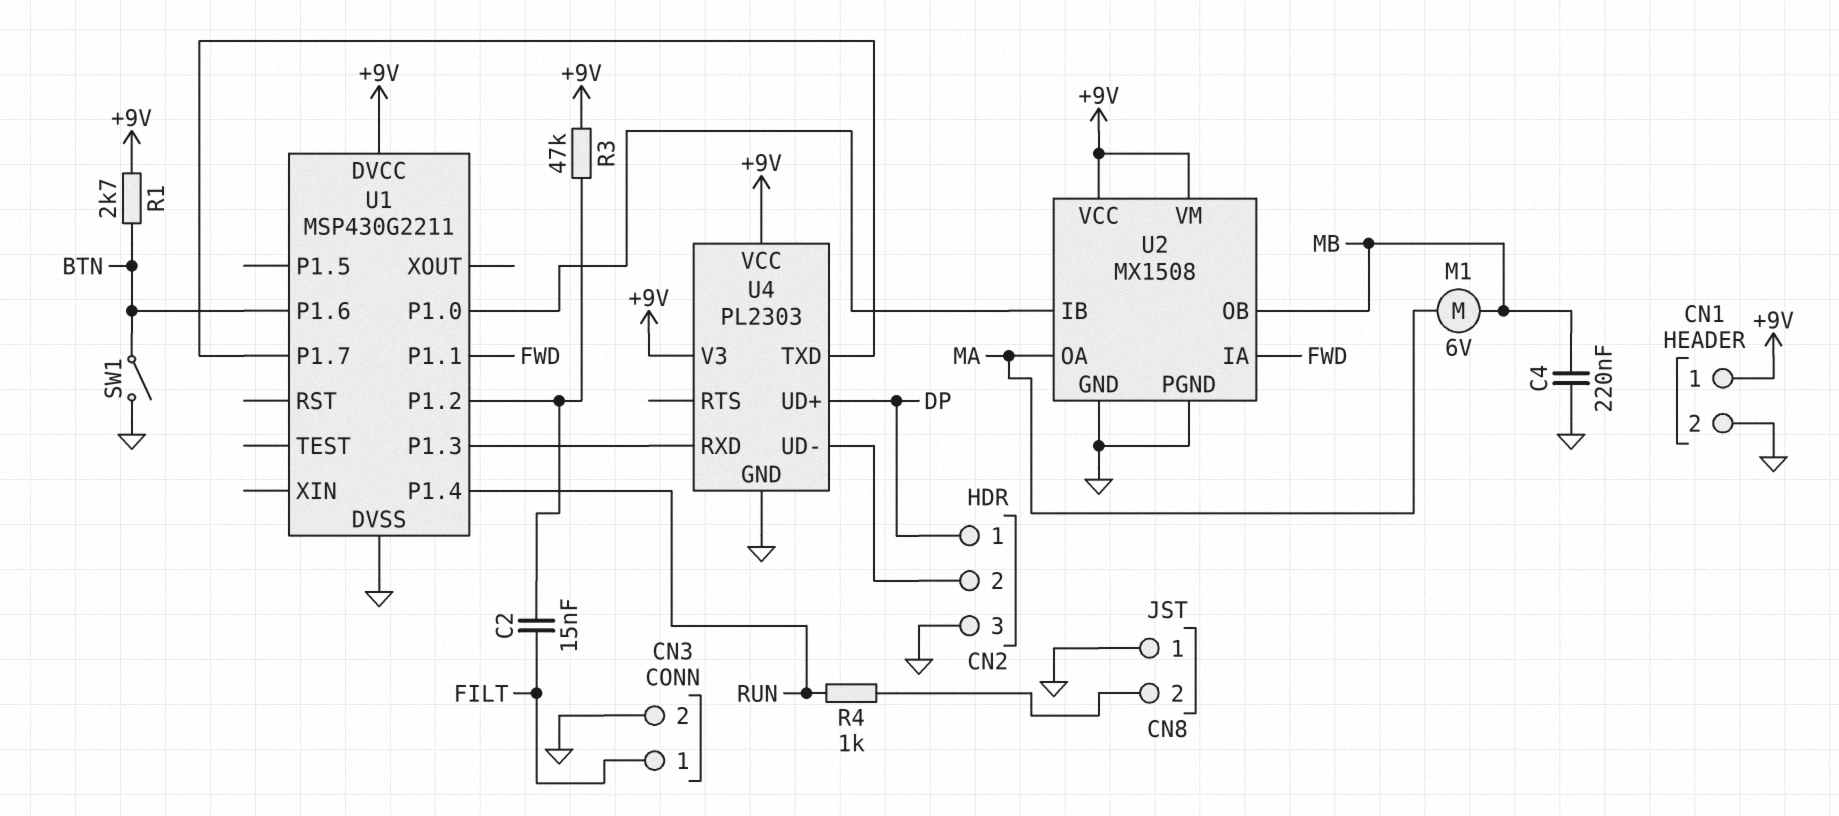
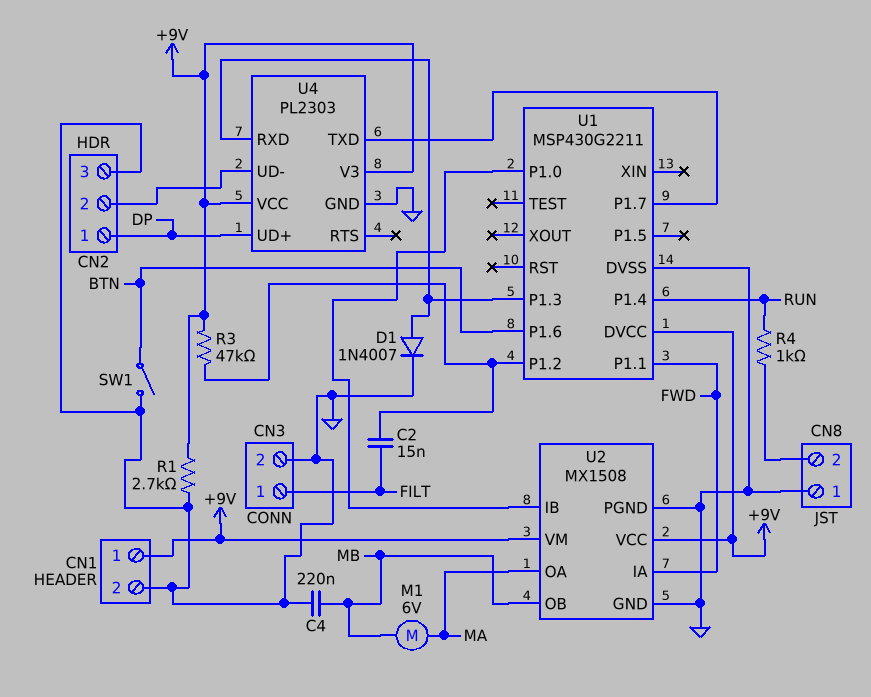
D1: none -> diode 1N4007 (A U1/P1.3, K GND)
R1: 2.7k (+9V, BTN) -> 2.7k (+9V, GND)

